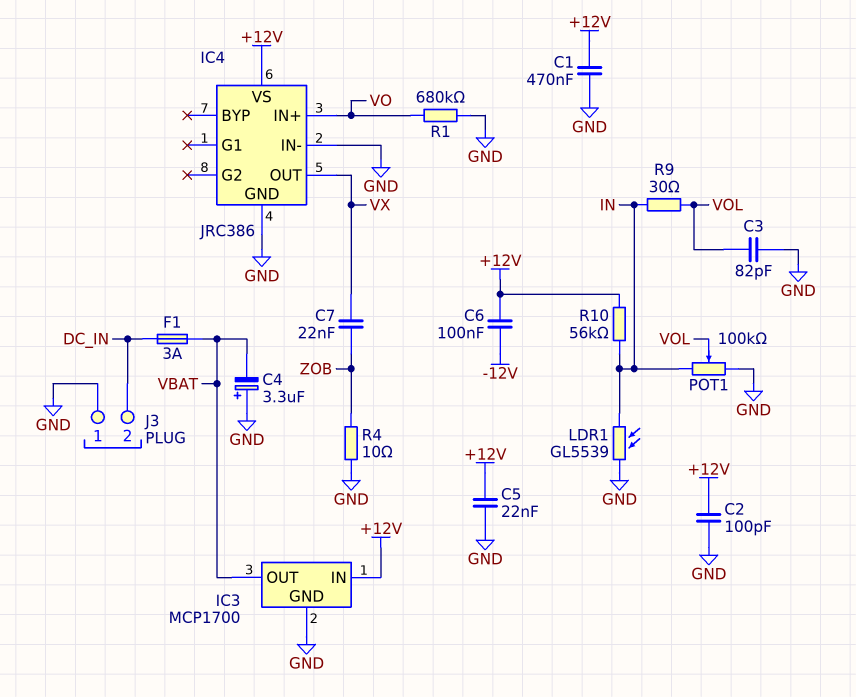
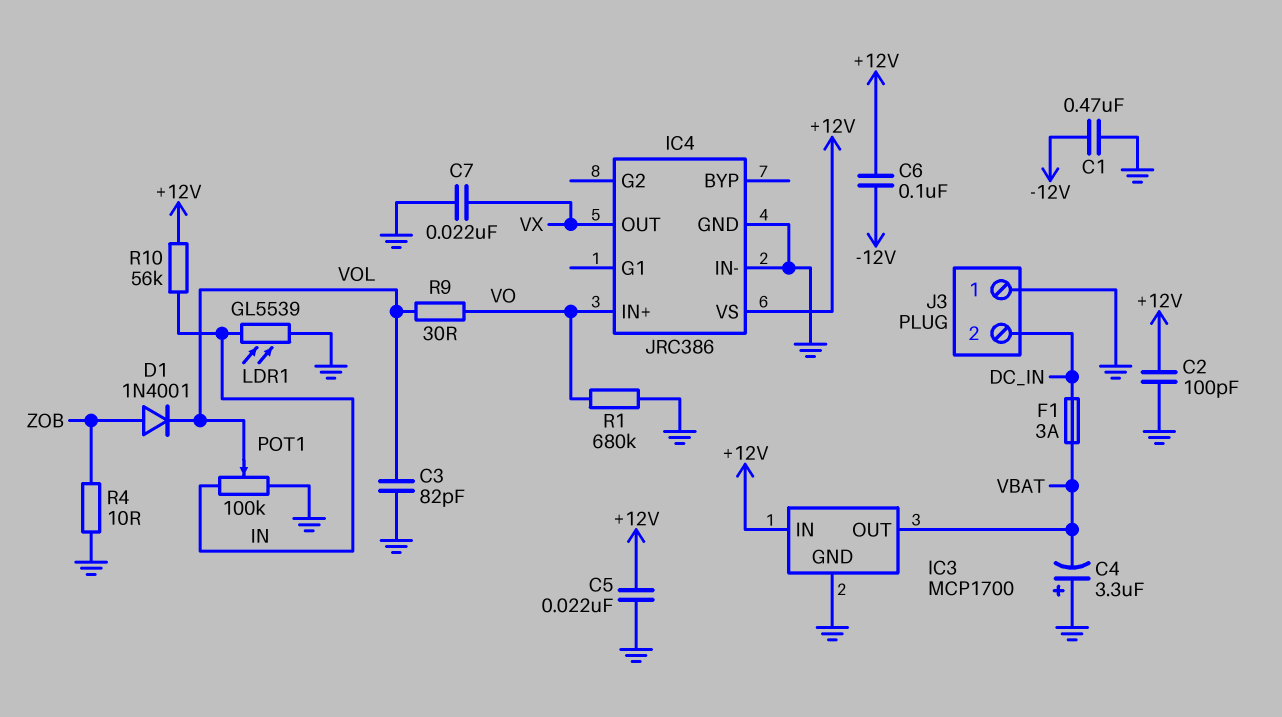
C1: 470nF (+12V, GND) -> 470nF (-12V, GND)
C7: 22nF (VX, ZOB) -> 22nF (GND, VX)
D1: none -> diode 1N4001 (A ZOB, K VOL)
R9: 30 (IN, VOL) -> 30 (VO, VOL)

